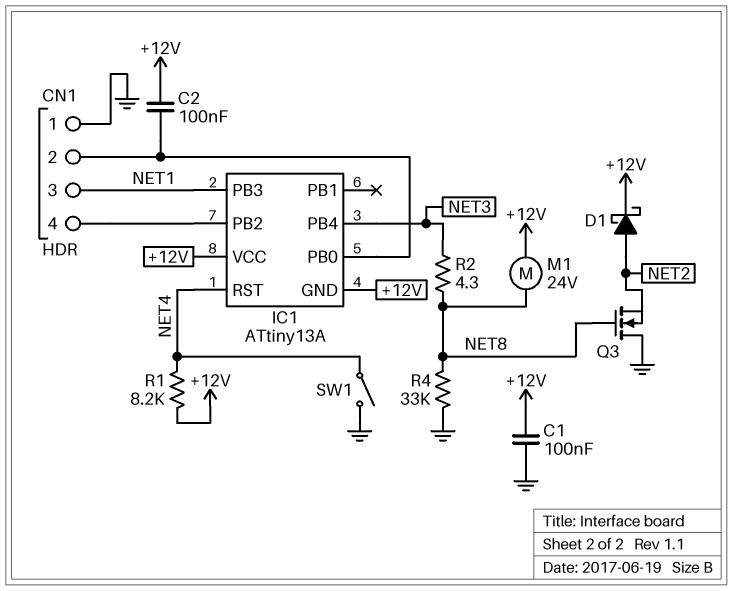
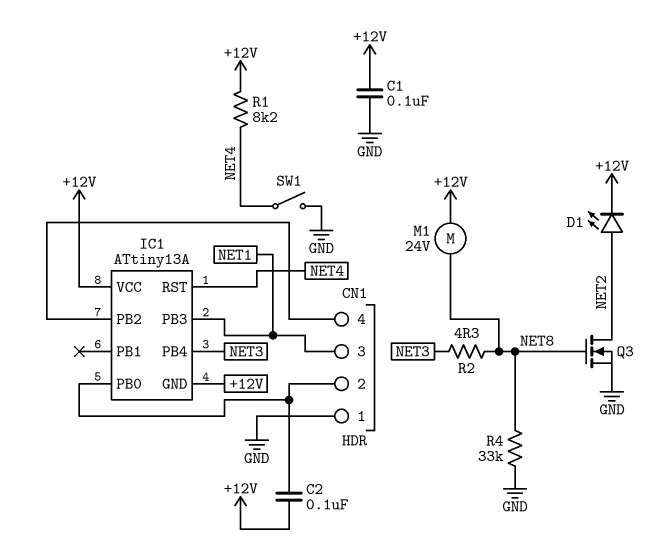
D1: schottky (A NET2, K +12V) -> LED (A NET2, K +12V)
Q3: NMOS (G NET8, D GND, S NET2) -> NMOS (G NET8, D NET2, S GND)

